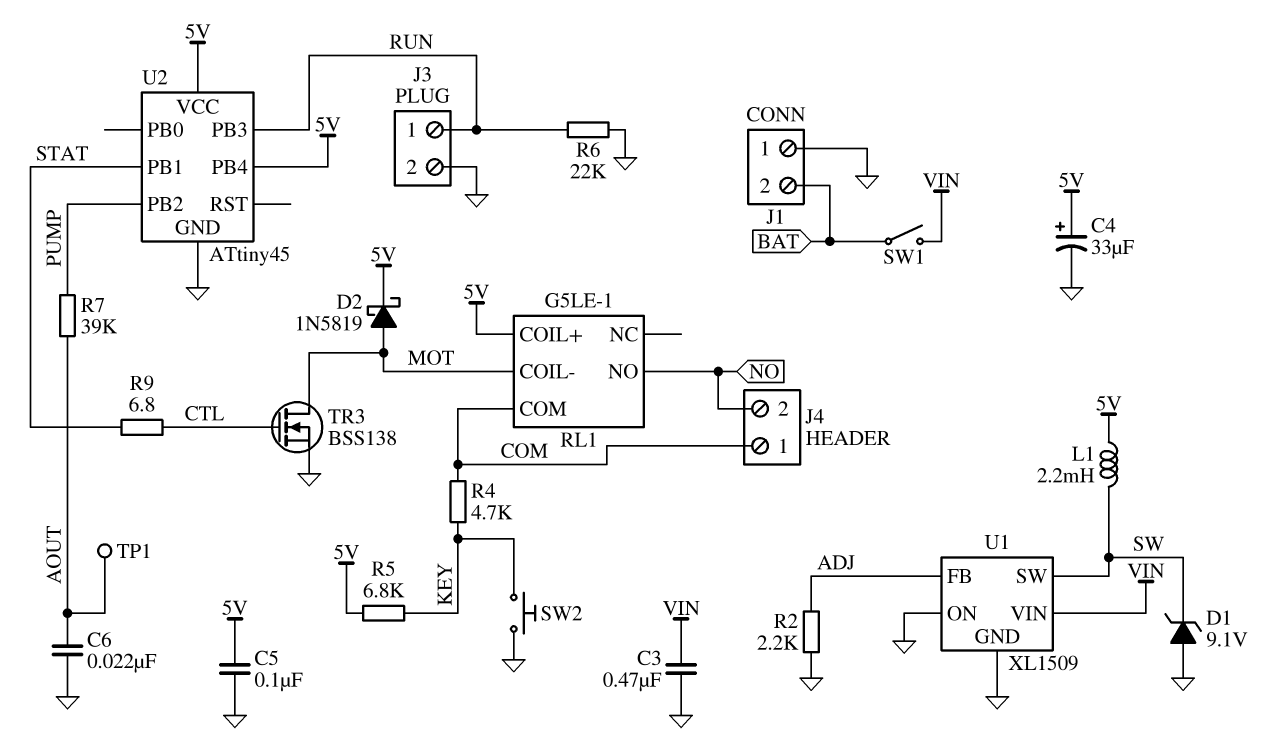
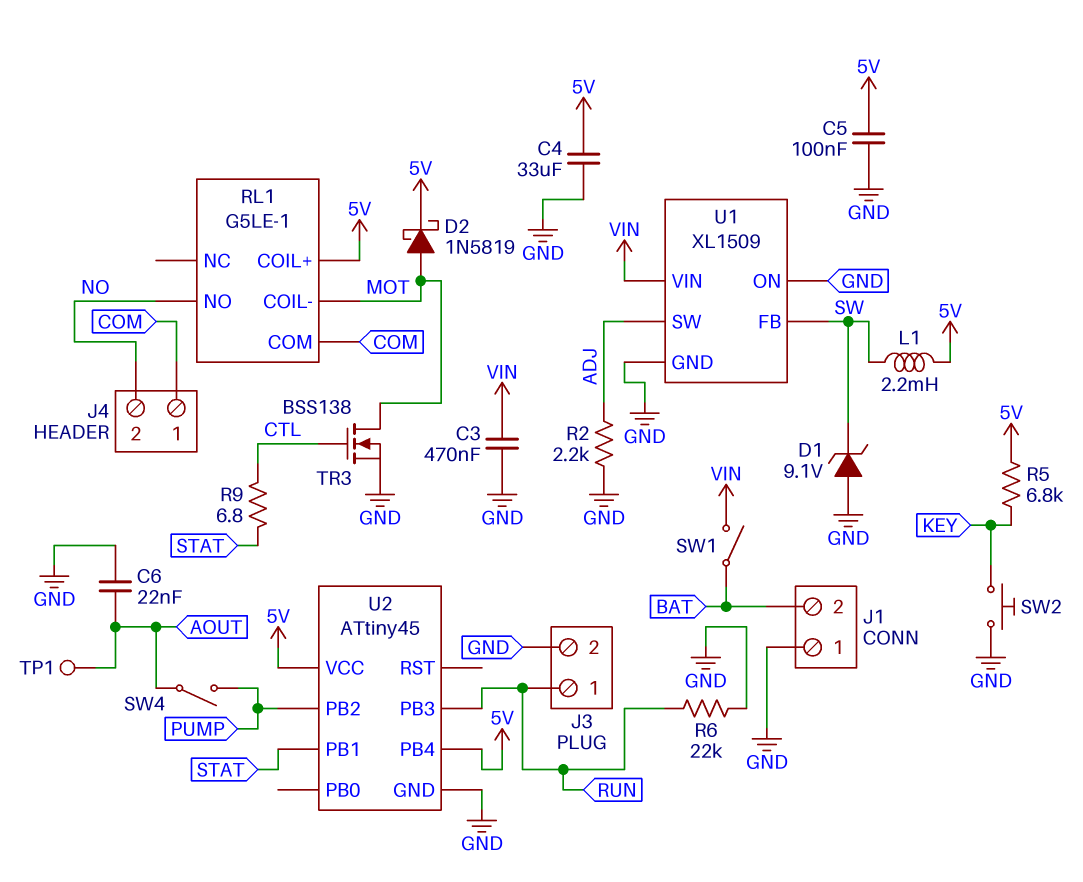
C4: 33uF (plus 5V, minus GND) -> 33uF (5V, GND)
R4: 4.7k (COM, KEY) -> none
R7: 39k (AOUT, PUMP) -> none
SW4: none -> switch (AOUT, PUMP)
U1 pin FB: ADJ -> SW
U1 pin SW: SW -> ADJ

